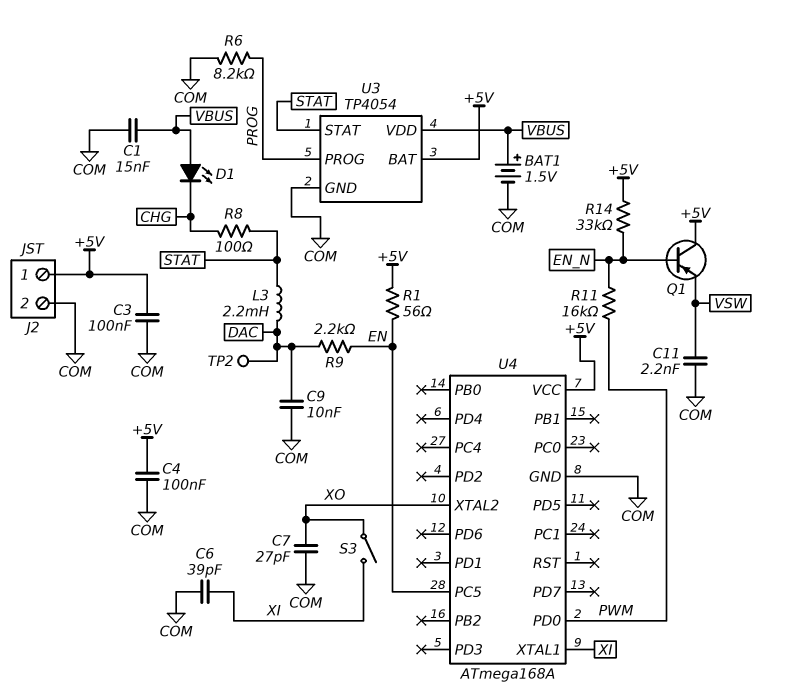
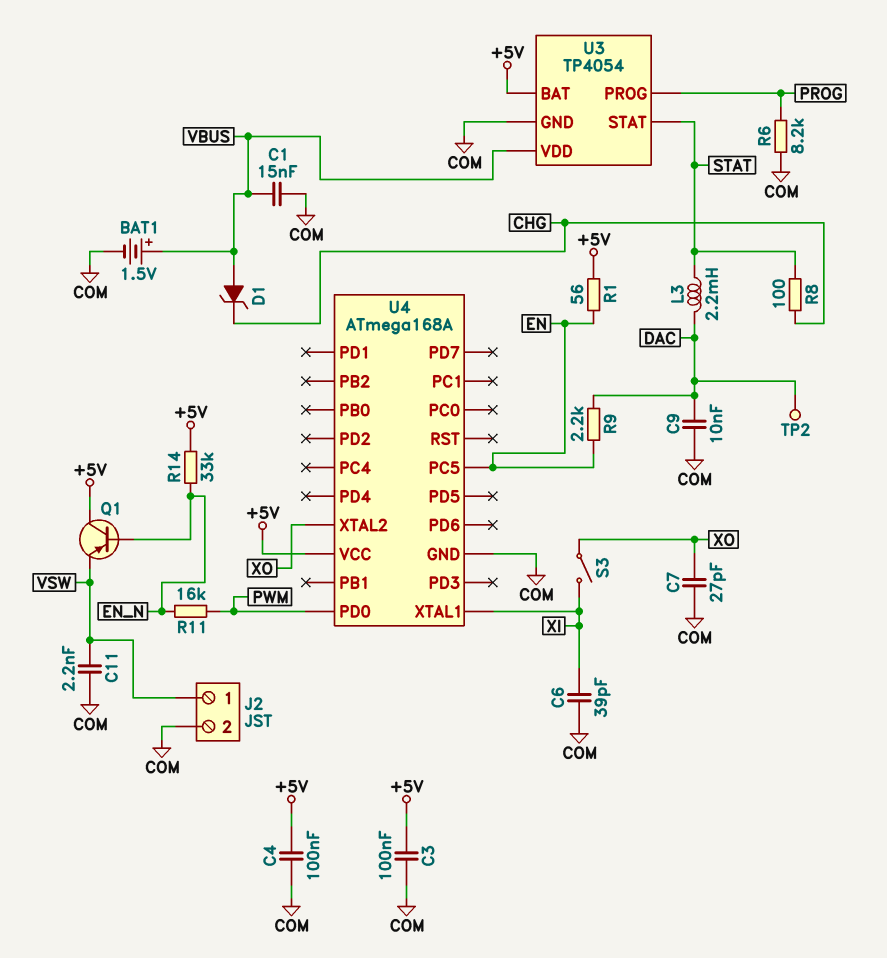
D1: LED (A VBUS, K CHG) -> zener (A VBUS, K CHG)
J2 pin 1: +5V -> VSW

